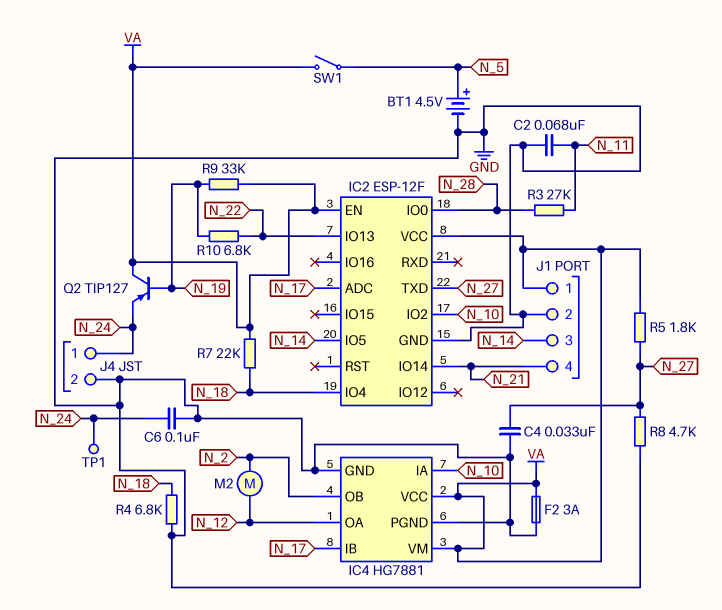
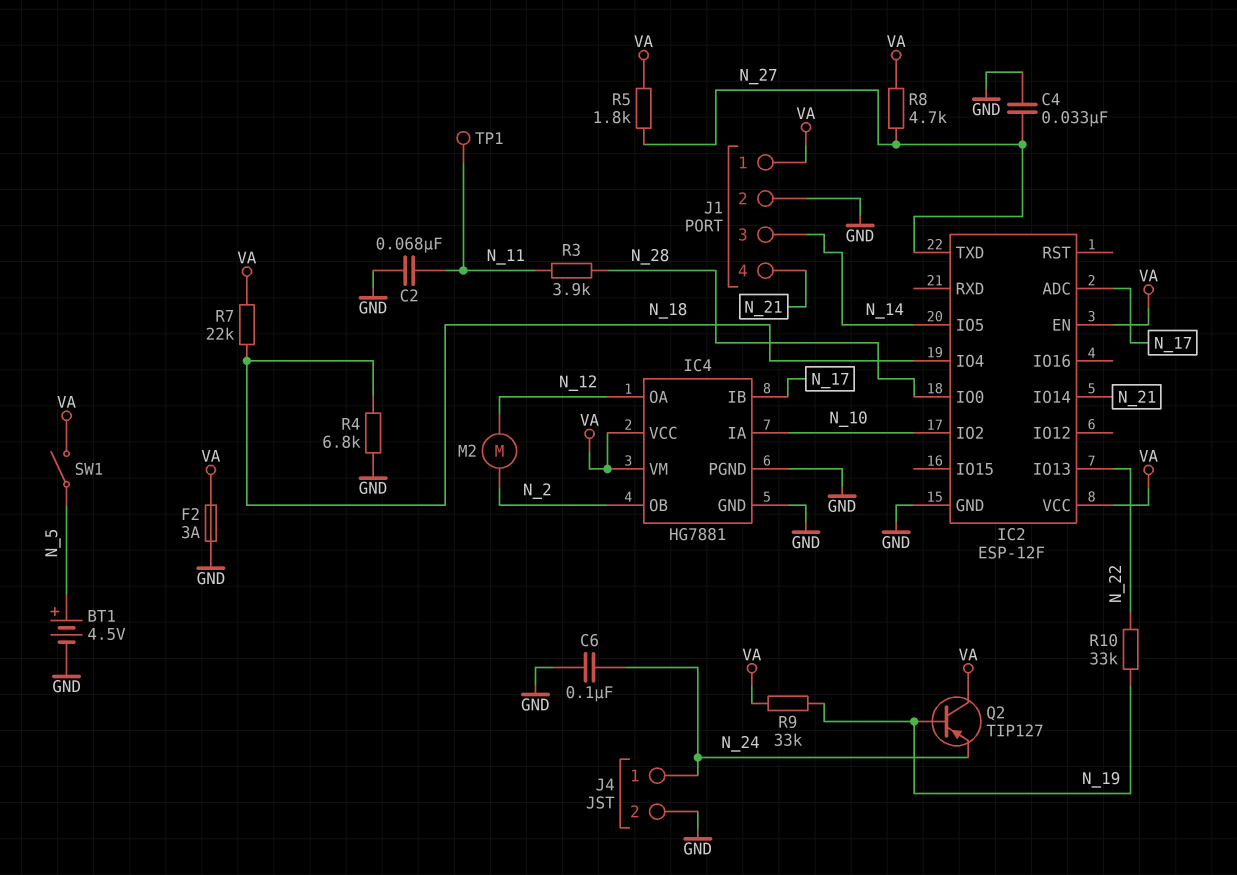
R3: 27k (N_11, N_28) -> 3.9k (N_11, N_28)
R8: 4.7k (GND, N_27) -> 4.7k (N_27, VA)
R10: 6.8k (N_19, N_22) -> 33k (N_19, N_22)
TP1: test point (N_24) -> test point (N_11)

